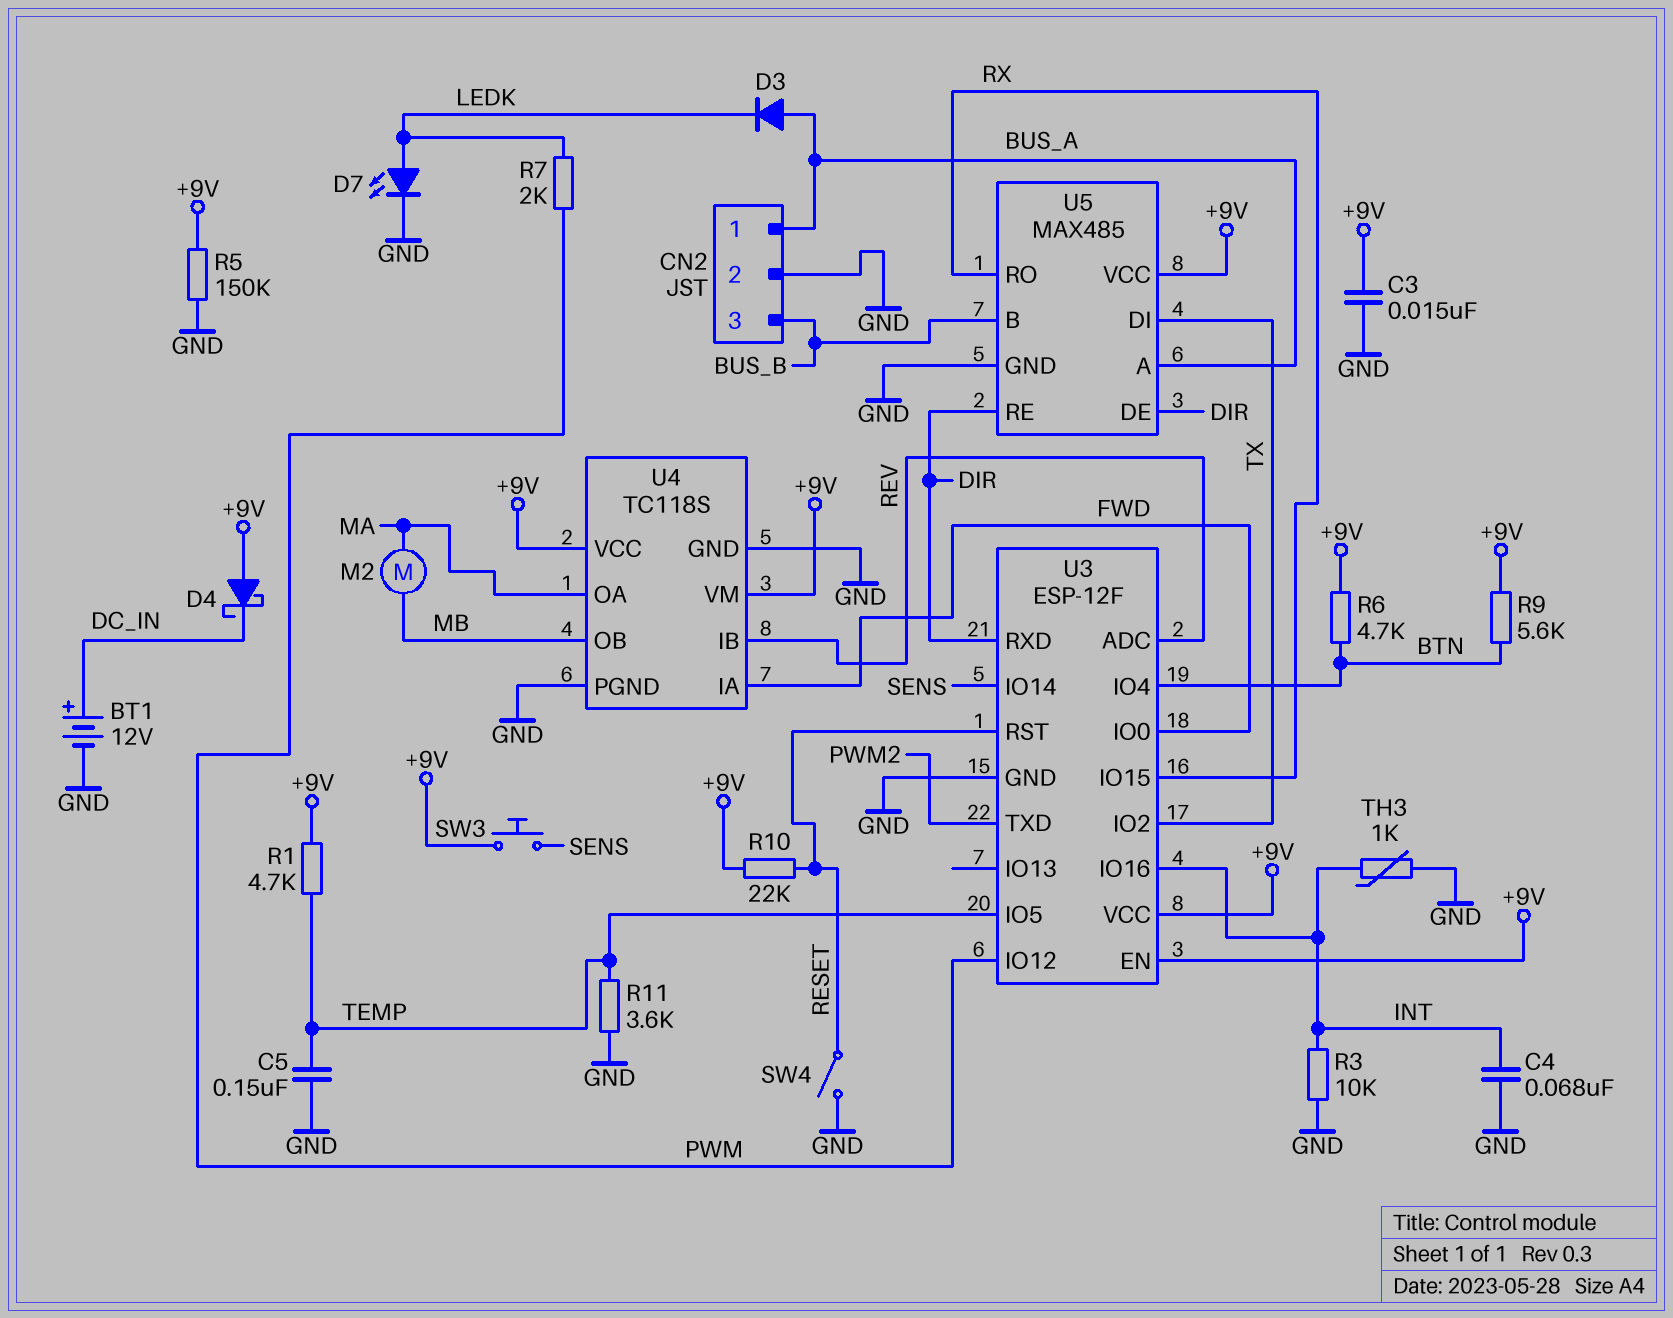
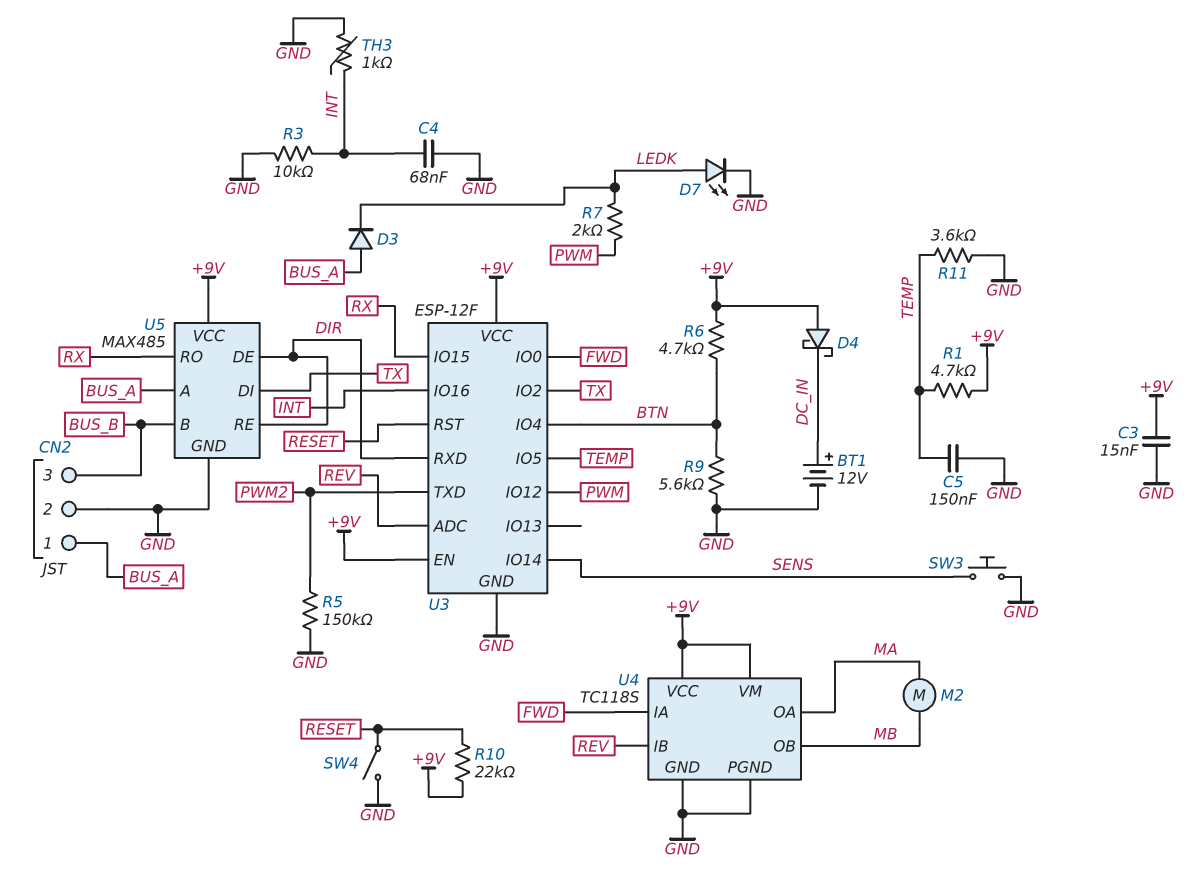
R5: 150k (+9V, GND) -> 150k (GND, PWM2)
R9: 5.6k (+9V, BTN) -> 5.6k (BTN, GND)
SW3: button (+9V, SENS) -> button (GND, SENS)

